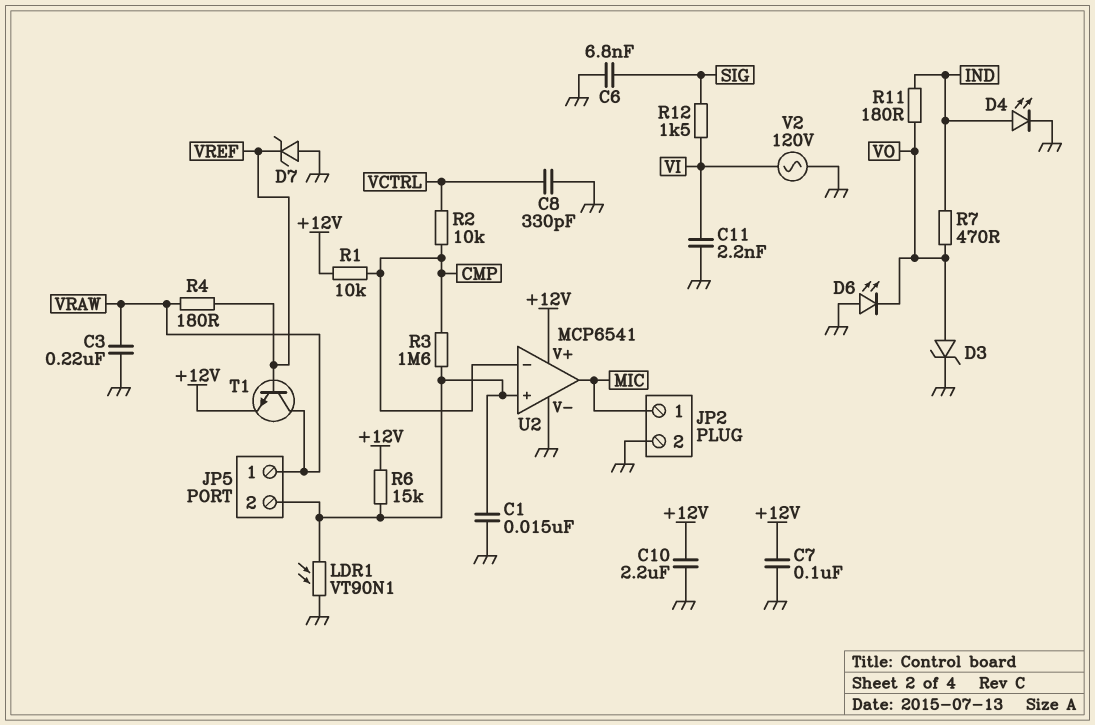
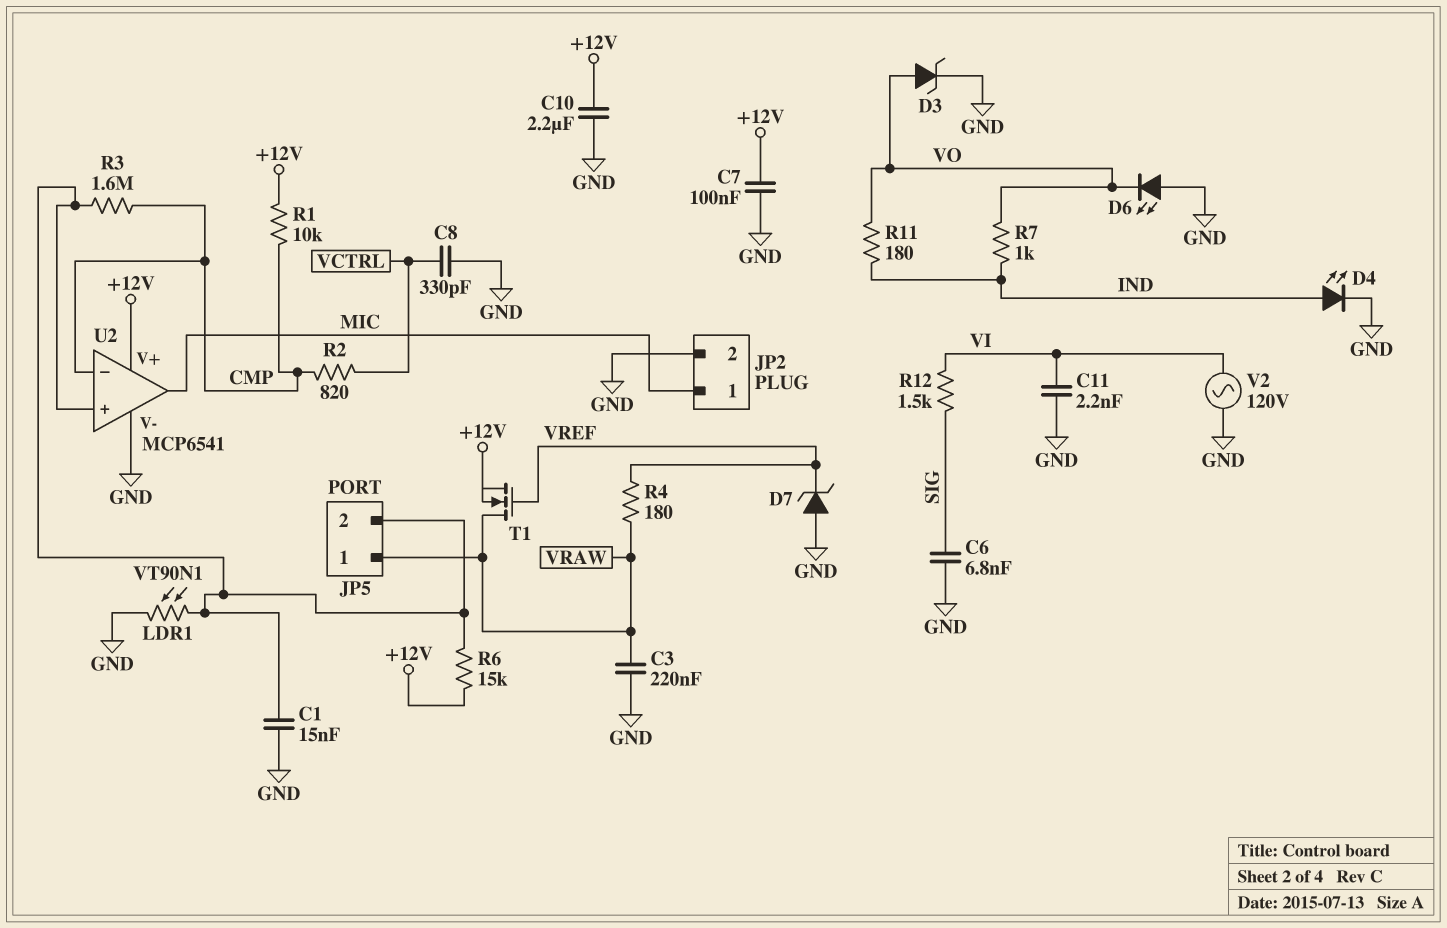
R2: 10k (CMP, VCTRL) -> 820 (CMP, VCTRL)
R7: 470 (IND, VO) -> 1k (IND, VO)
T1: NPN (B VREF, C VRAW, E +12V) -> NMOS (G VREF, D VRAW, S +12V)

